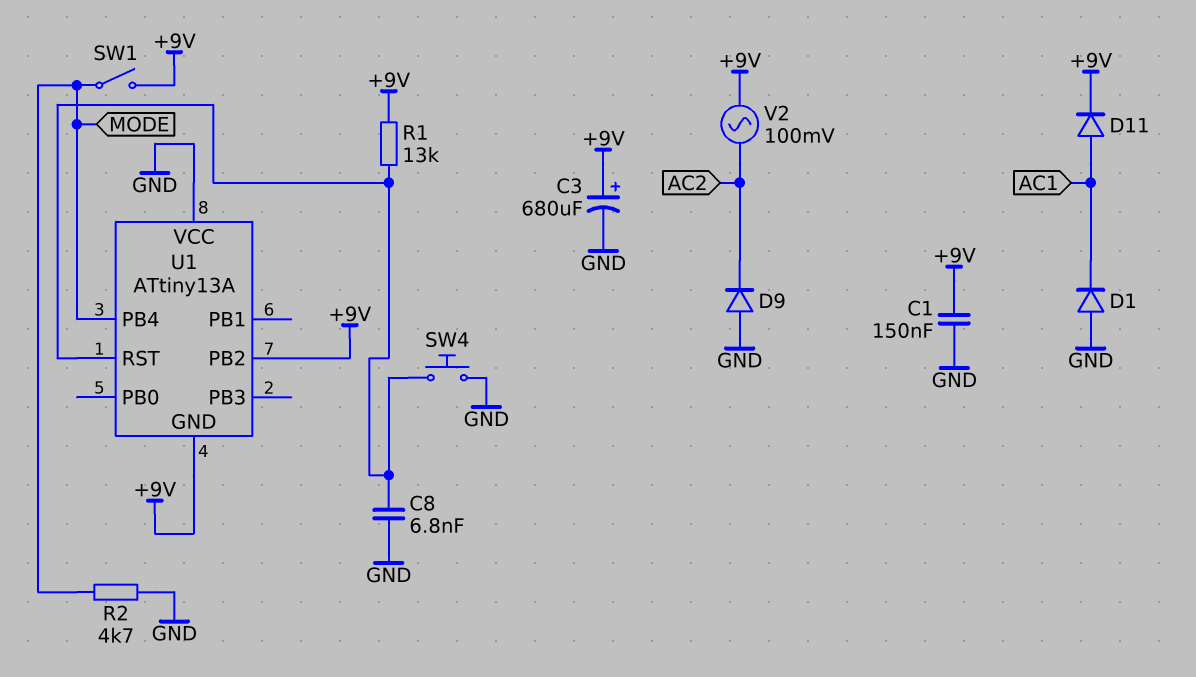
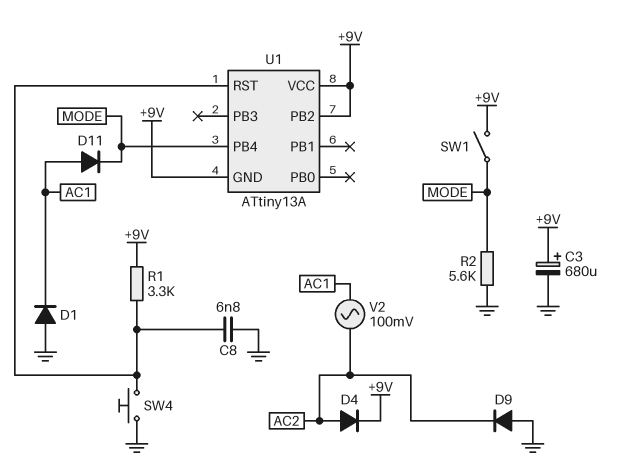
C1: 150nF (+9V, GND) -> none
D4: none -> diode (A AC2, K +9V)
D11: diode (A AC1, K +9V) -> diode (A AC1, K MODE)
R1: 13k (+9V, U1/RST) -> 3.3k (+9V, U1/RST)
R2: 4.7k (GND, MODE) -> 5.6k (GND, MODE)
U1 pin VCC: GND -> +9V
V2: AC 100mV (+9V, AC2) -> AC 100mV (AC1, AC2)

